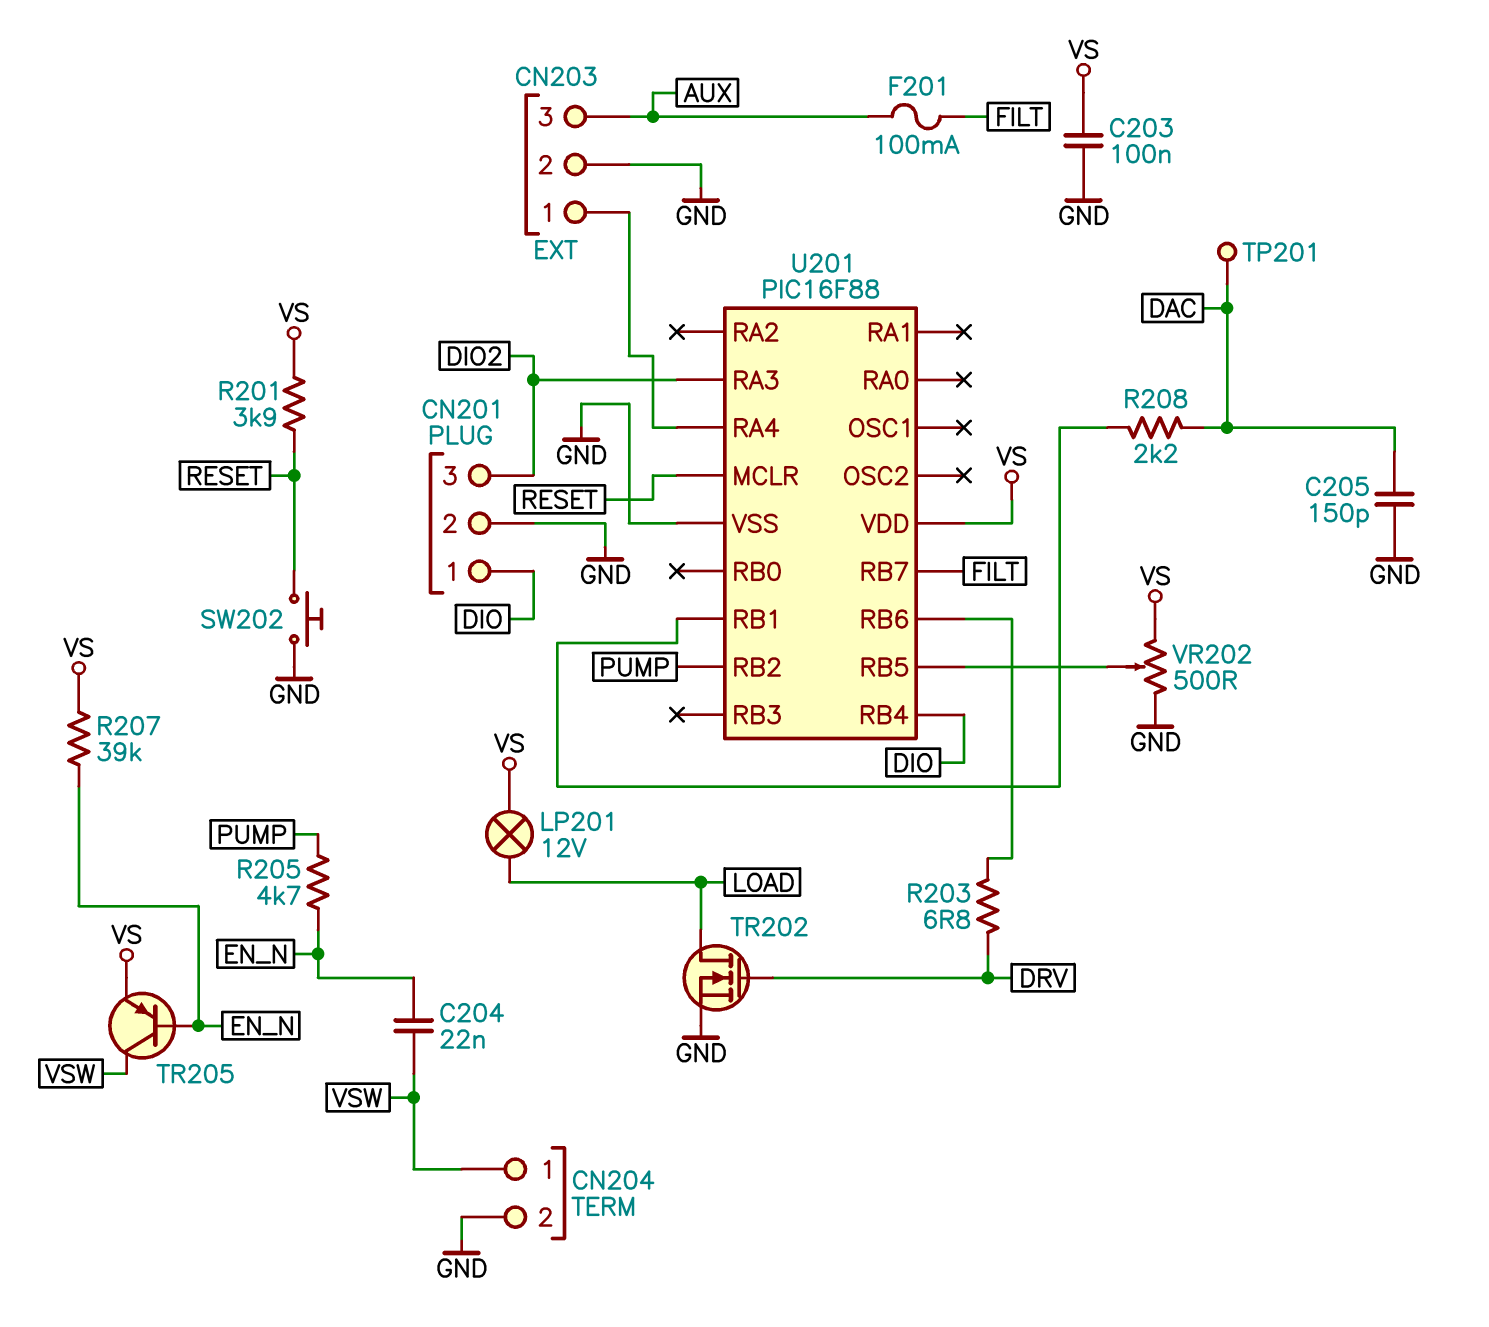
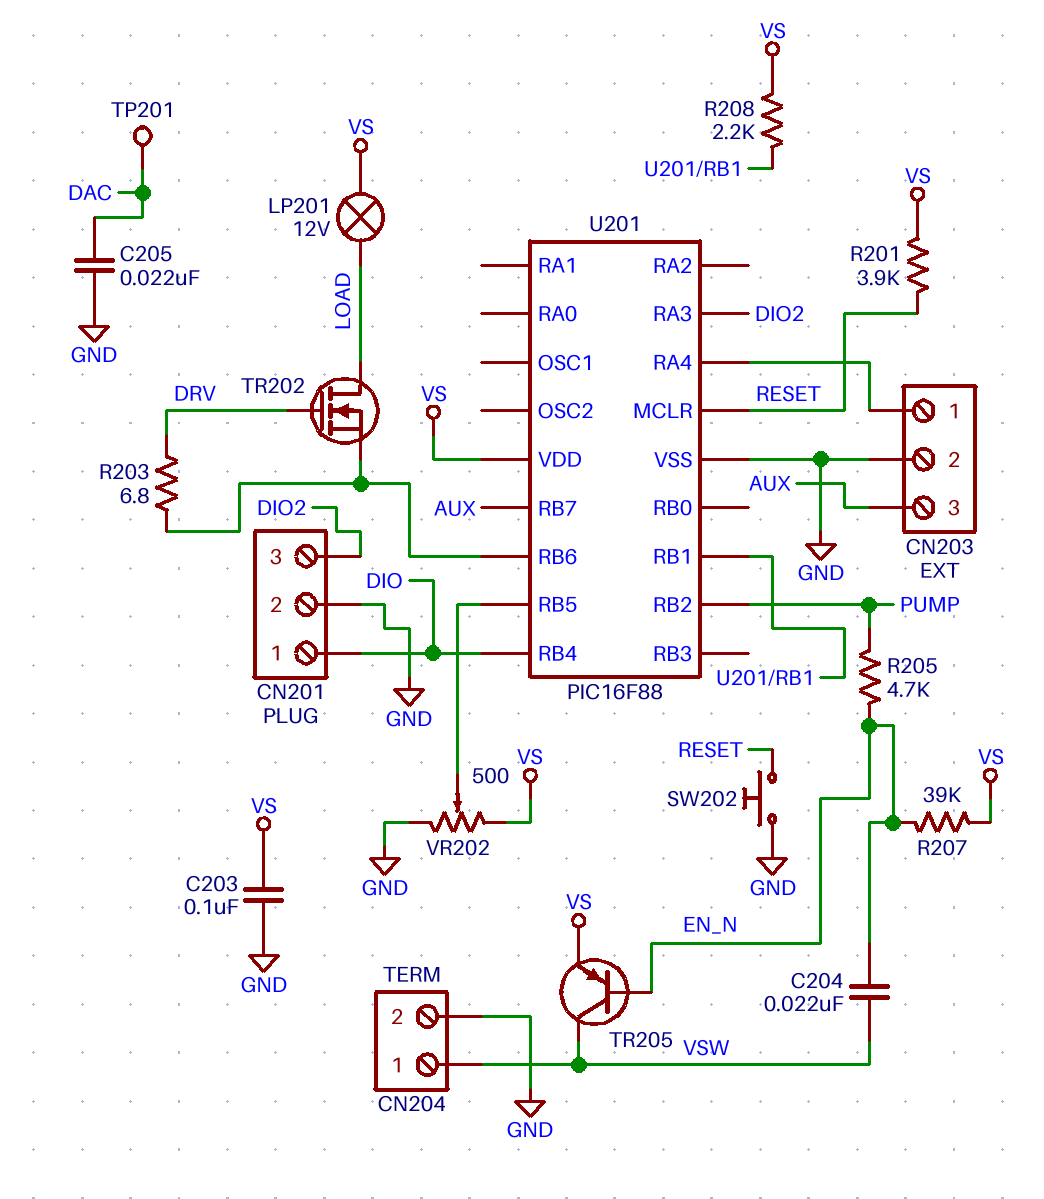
C205: 150pF (DAC, GND) -> 22nF (DAC, GND)
F201: 100mA (AUX, FILT) -> none
R208: 2.2k (DAC, U201/RB1) -> 2.2k (U201/RB1, VS)
TR202: NMOS (G DRV, D LOAD, S GND) -> NMOS (G DRV, D LOAD, S U201/RB6)
U201 pin RB7: FILT -> AUX

